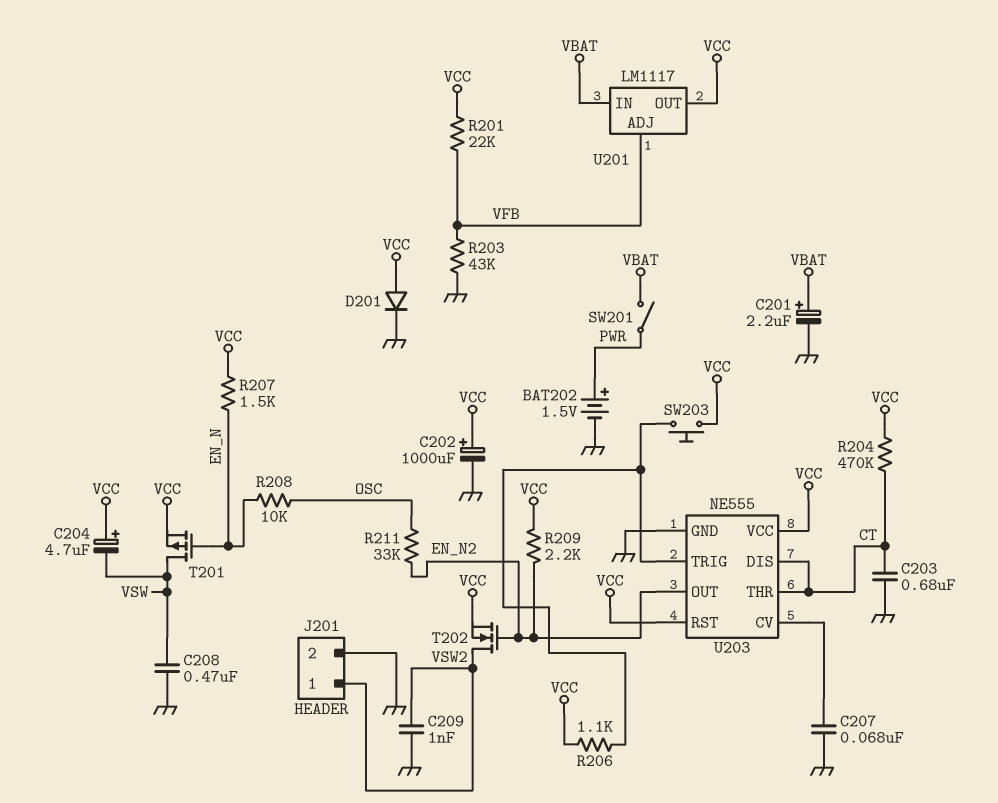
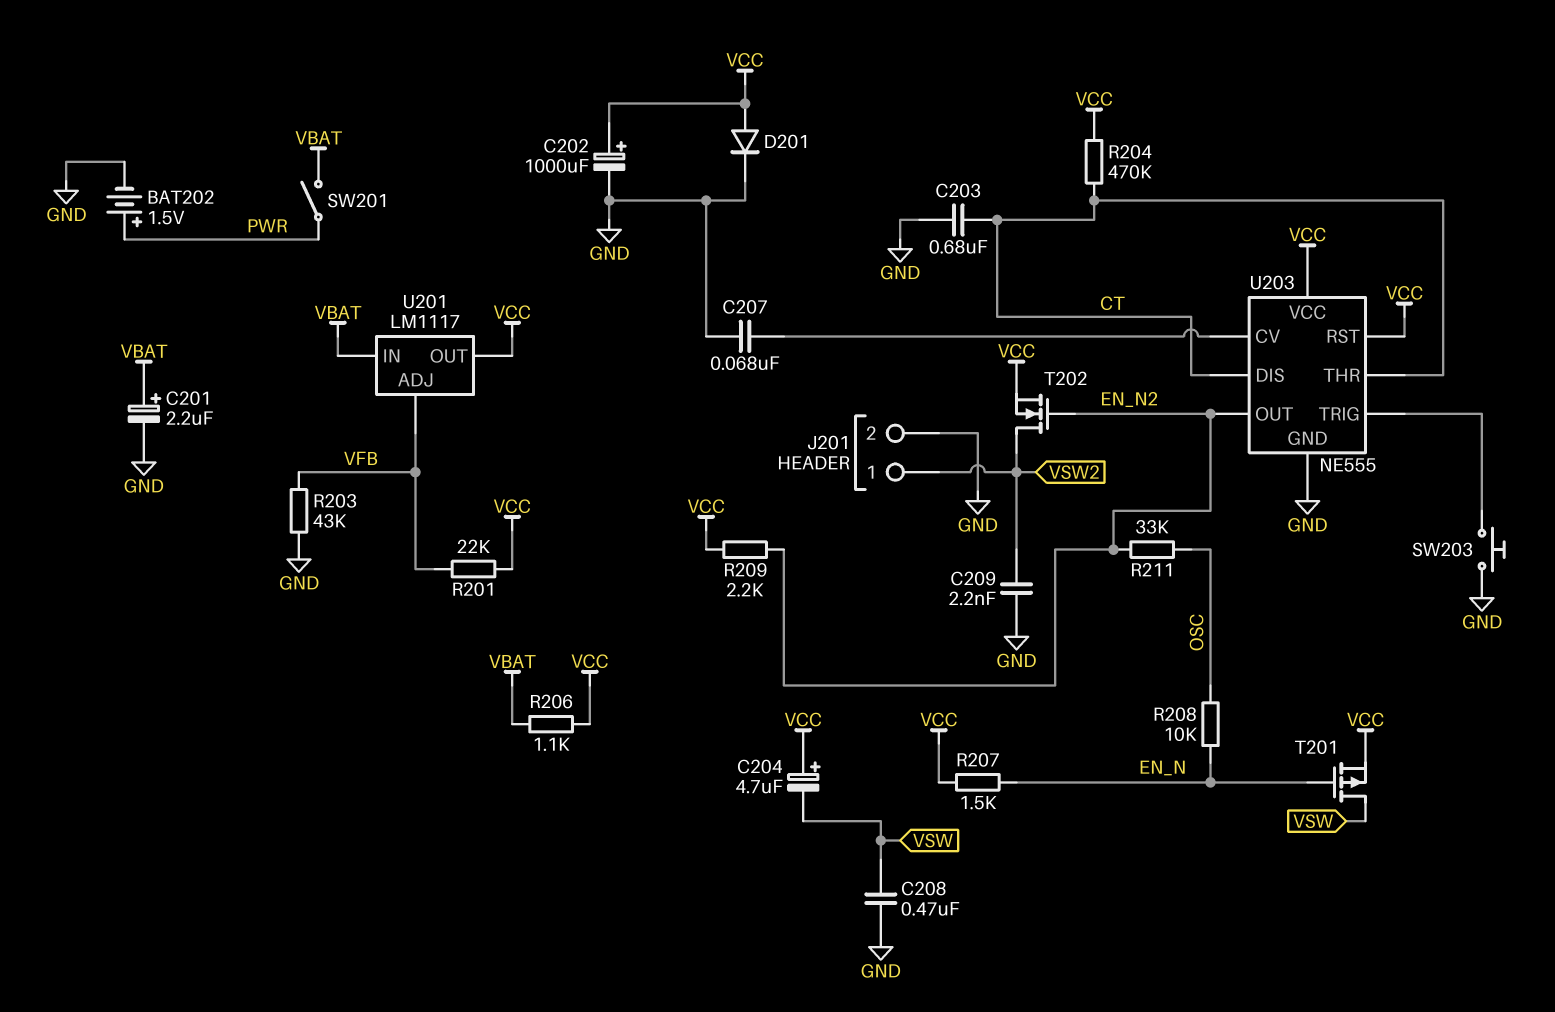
C209: 1nF (GND, VSW2) -> 2.2nF (GND, VSW2)
R206: 1.1k (U203/TRIG, VCC) -> 1.1k (VBAT, VCC)
SW203: button (U203/TRIG, VCC) -> button (GND, U203/TRIG)

